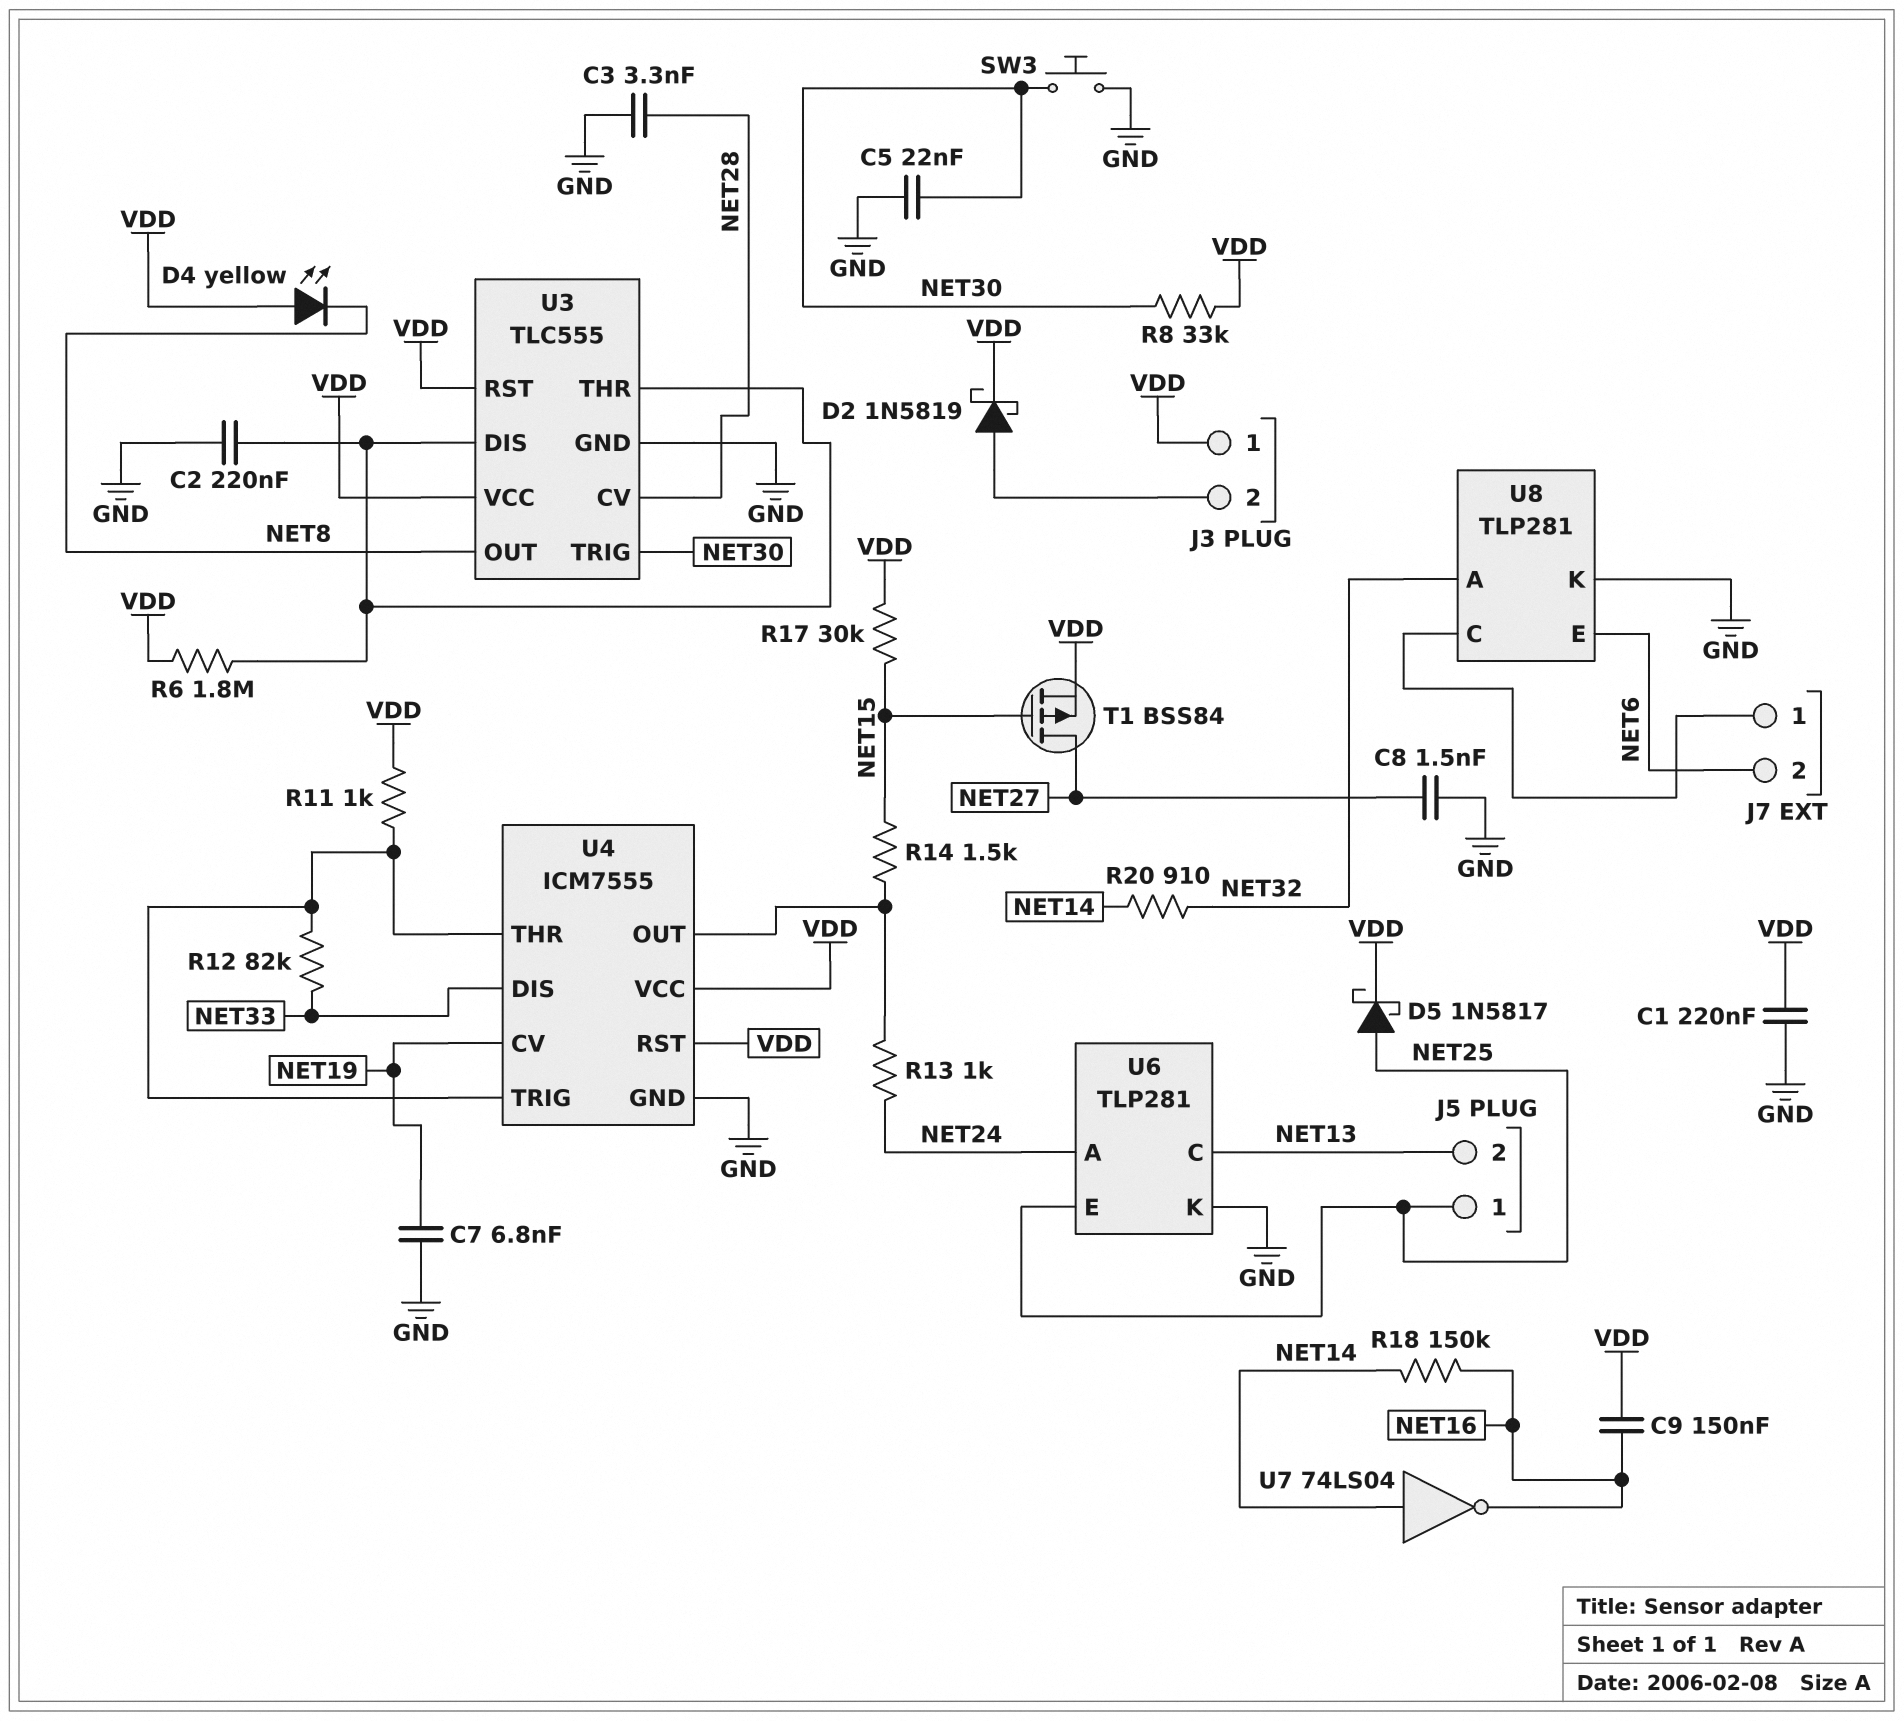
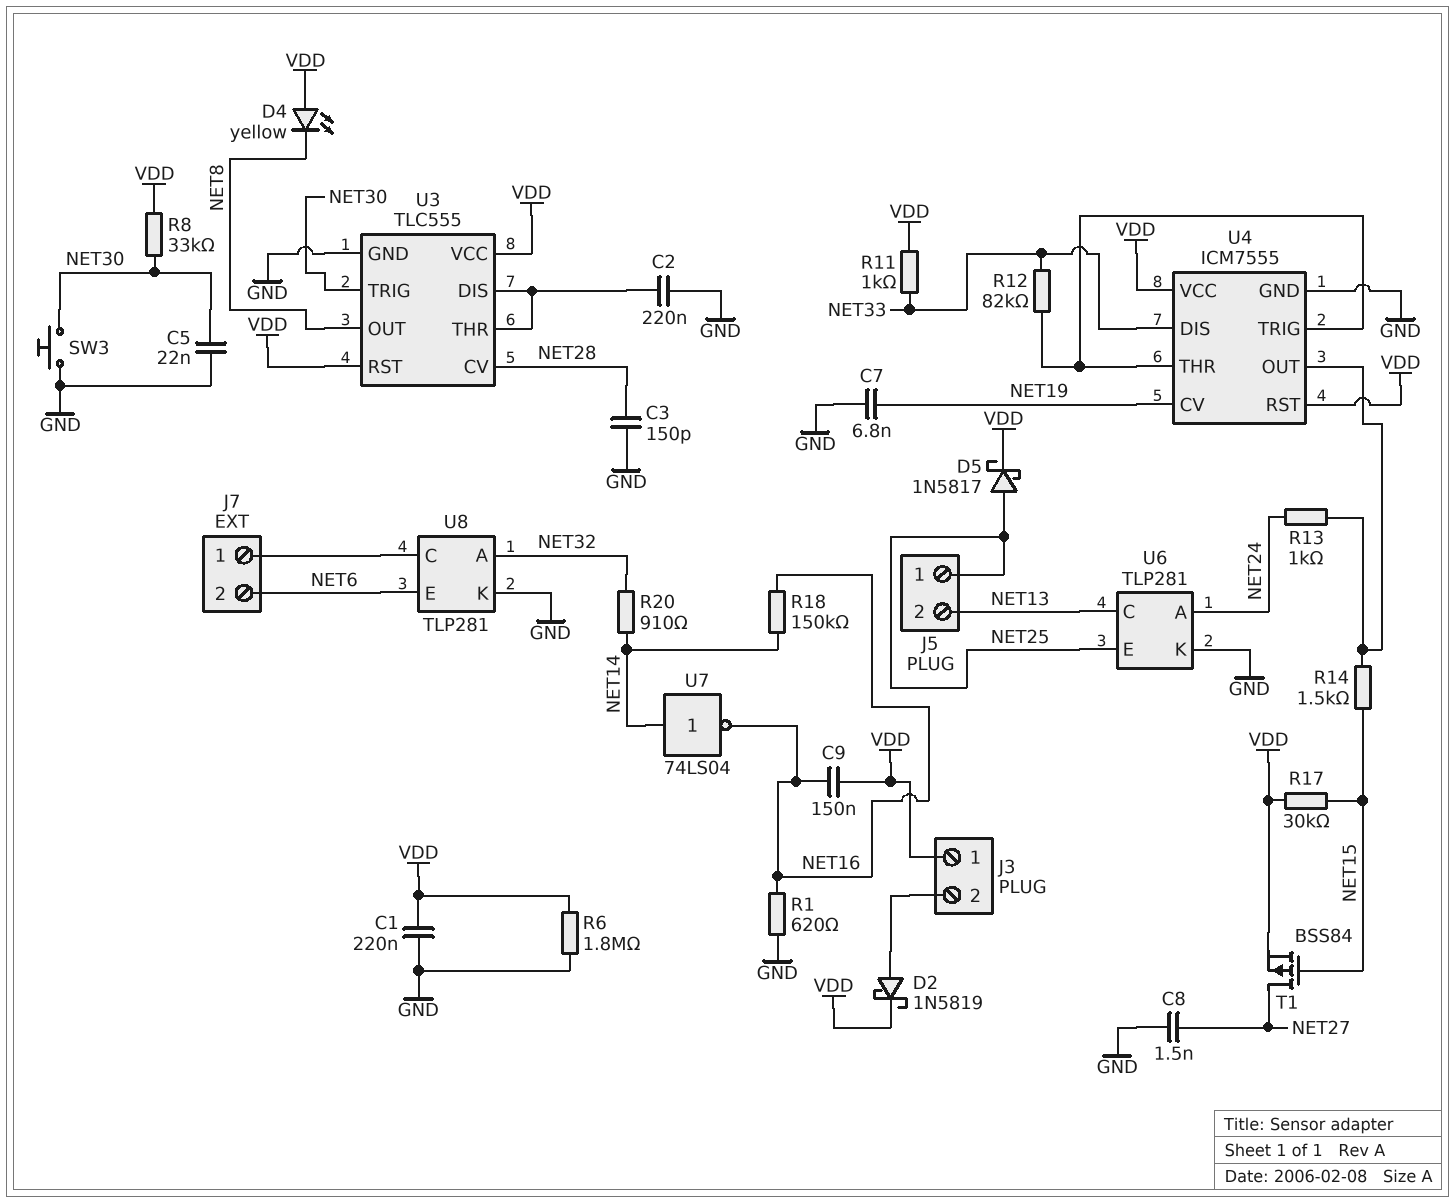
C3: 3.3nF (GND, NET28) -> 150pF (GND, NET28)
R1: none -> 620 (GND, NET16)
R6: 1.8M (U3/DIS, VDD) -> 1.8M (GND, VDD)
R11: 1k (U4/THR, VDD) -> 1k (NET33, VDD)

